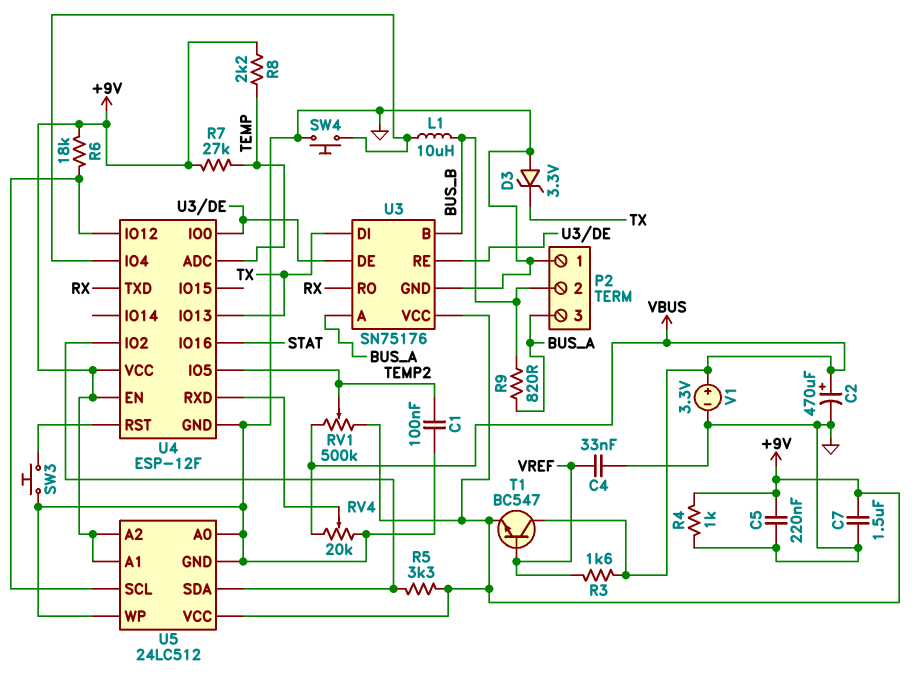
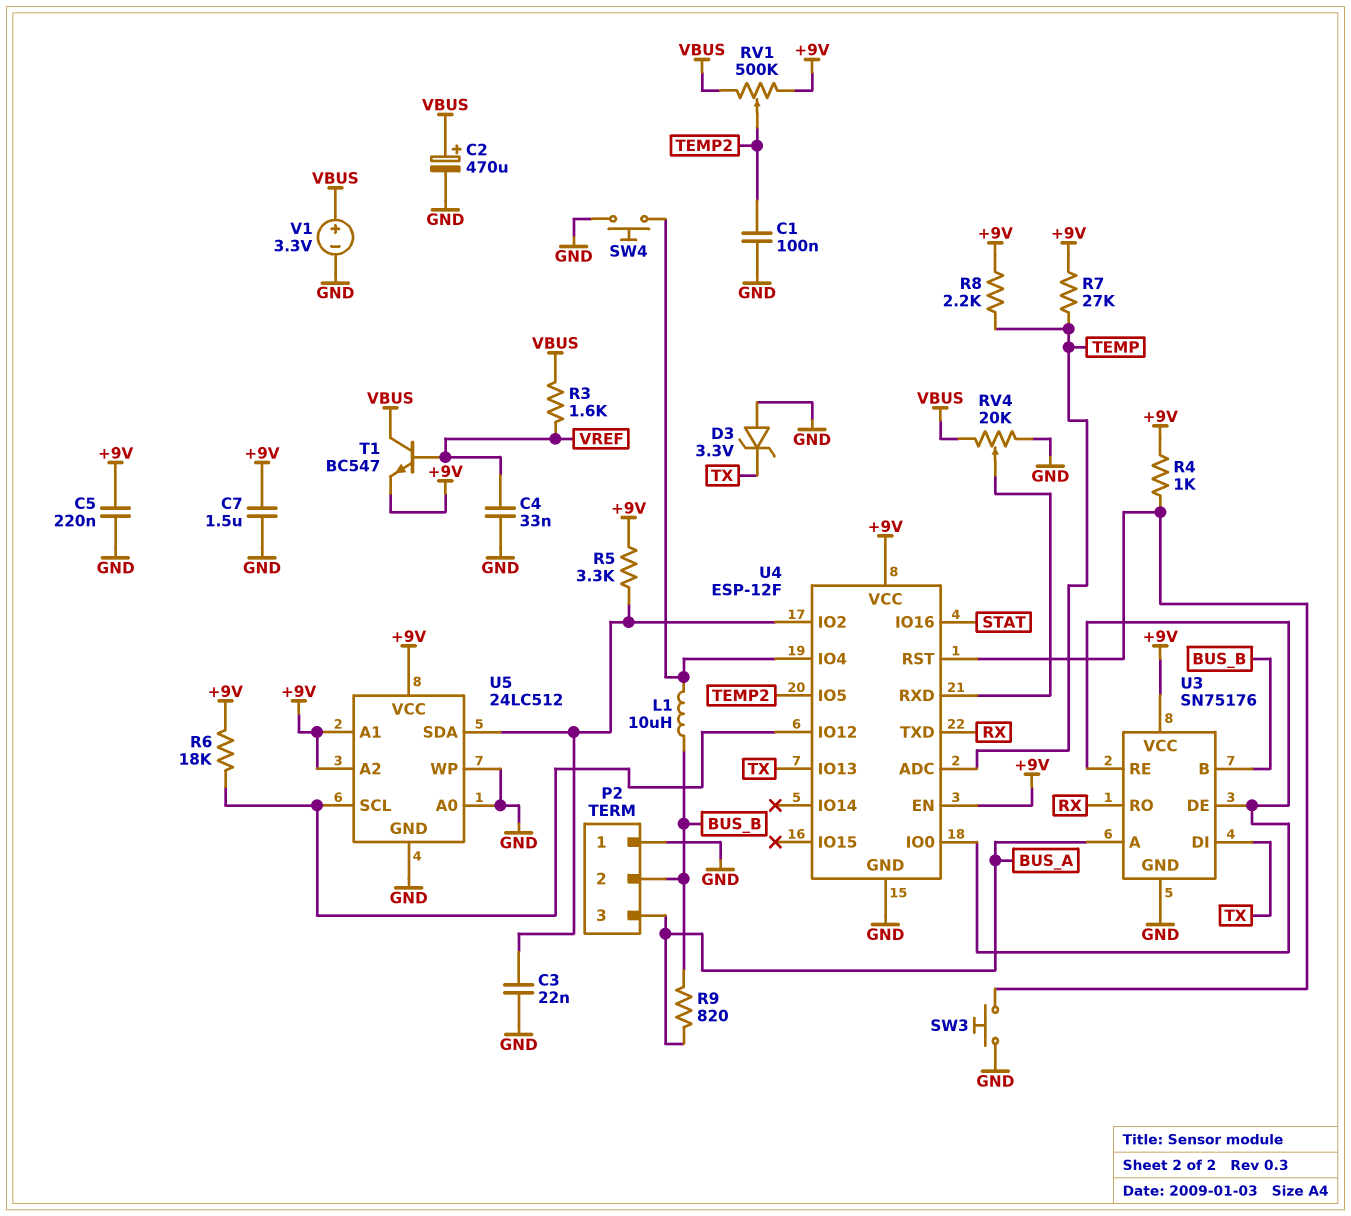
C3: none -> 22nF (GND, U4/IO2)
R4: 1k (+9V, GND) -> 1k (+9V, U4/RST)

